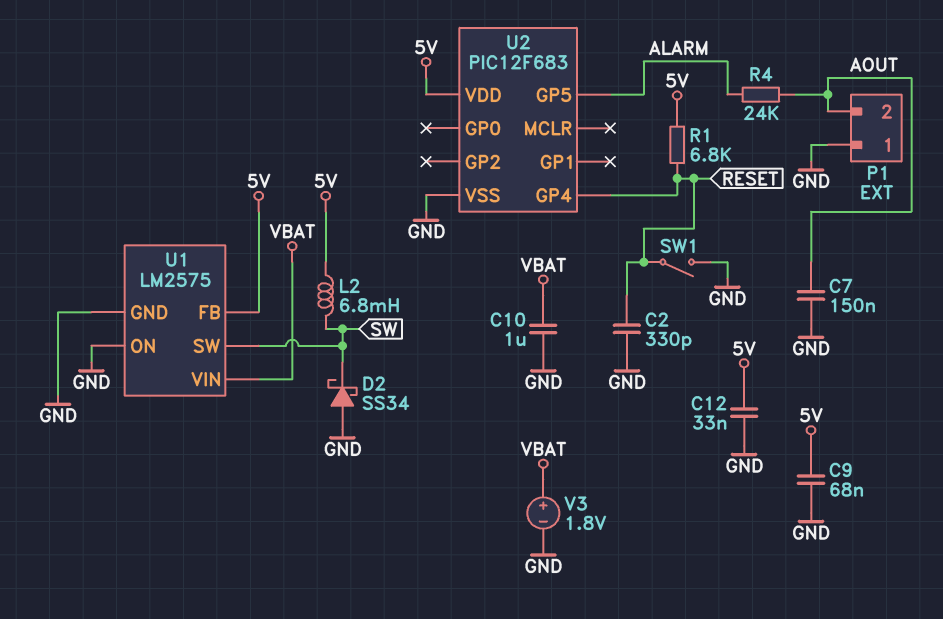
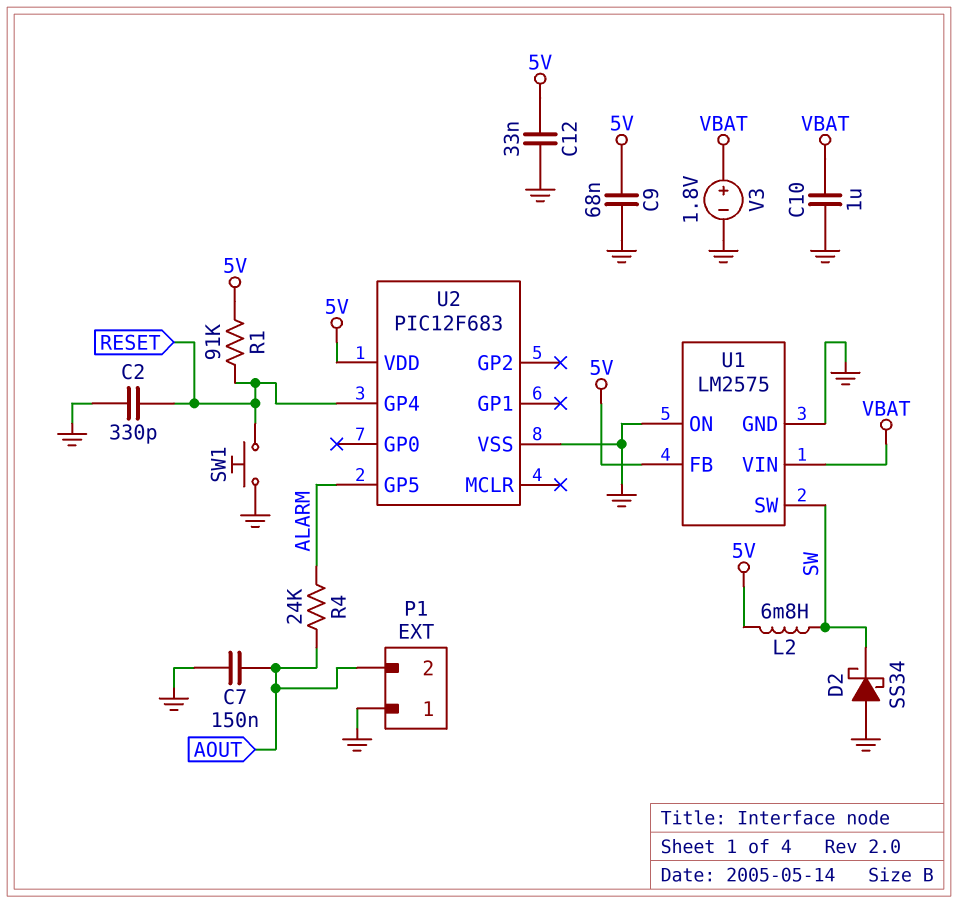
R1: 6.8k (5V, RESET) -> 91k (5V, RESET)
SW1: switch (GND, RESET) -> button (GND, RESET)

